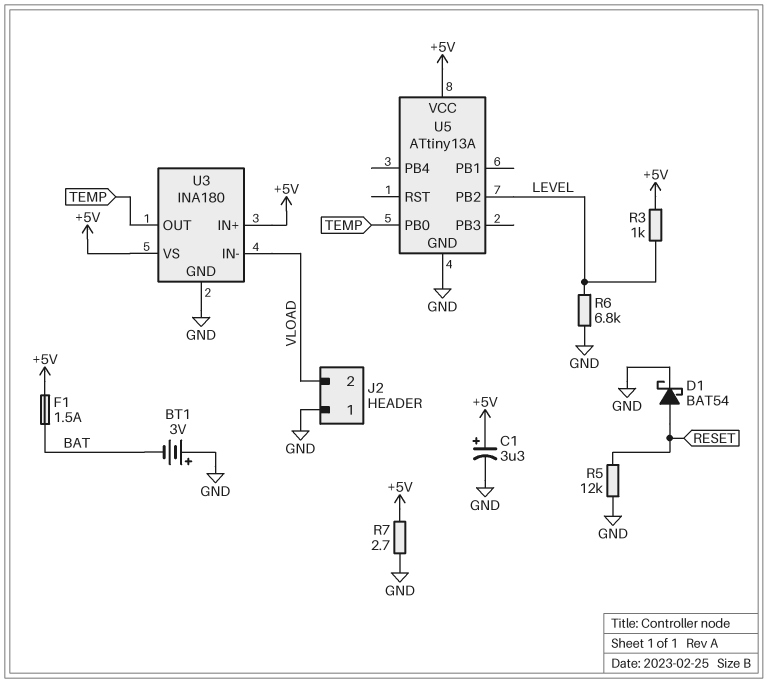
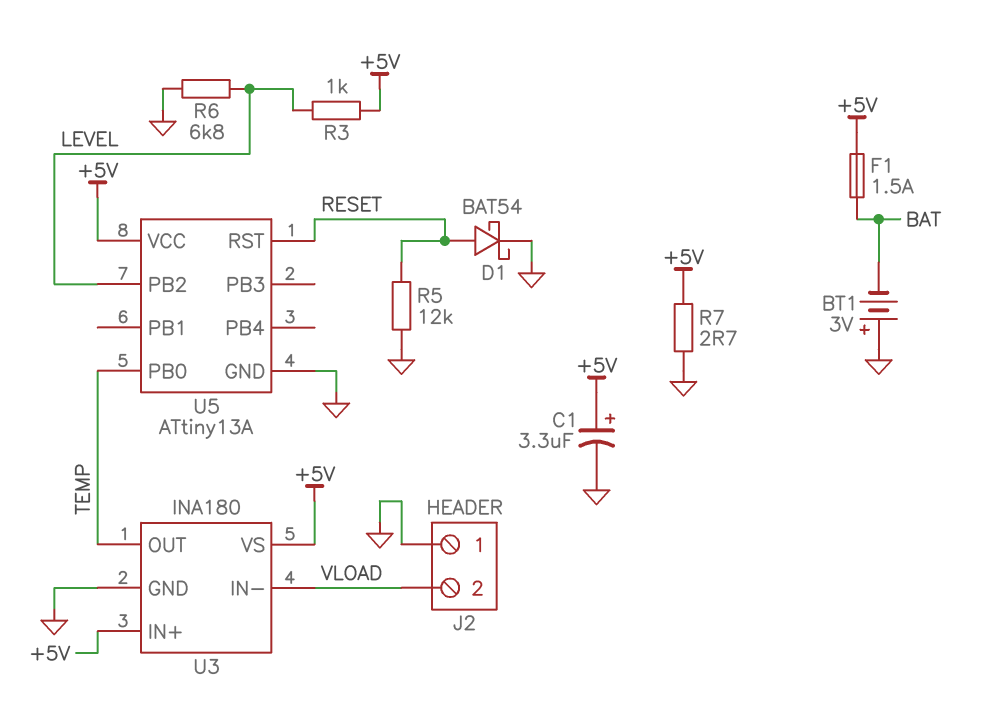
U5 pin RST: none -> RESET

